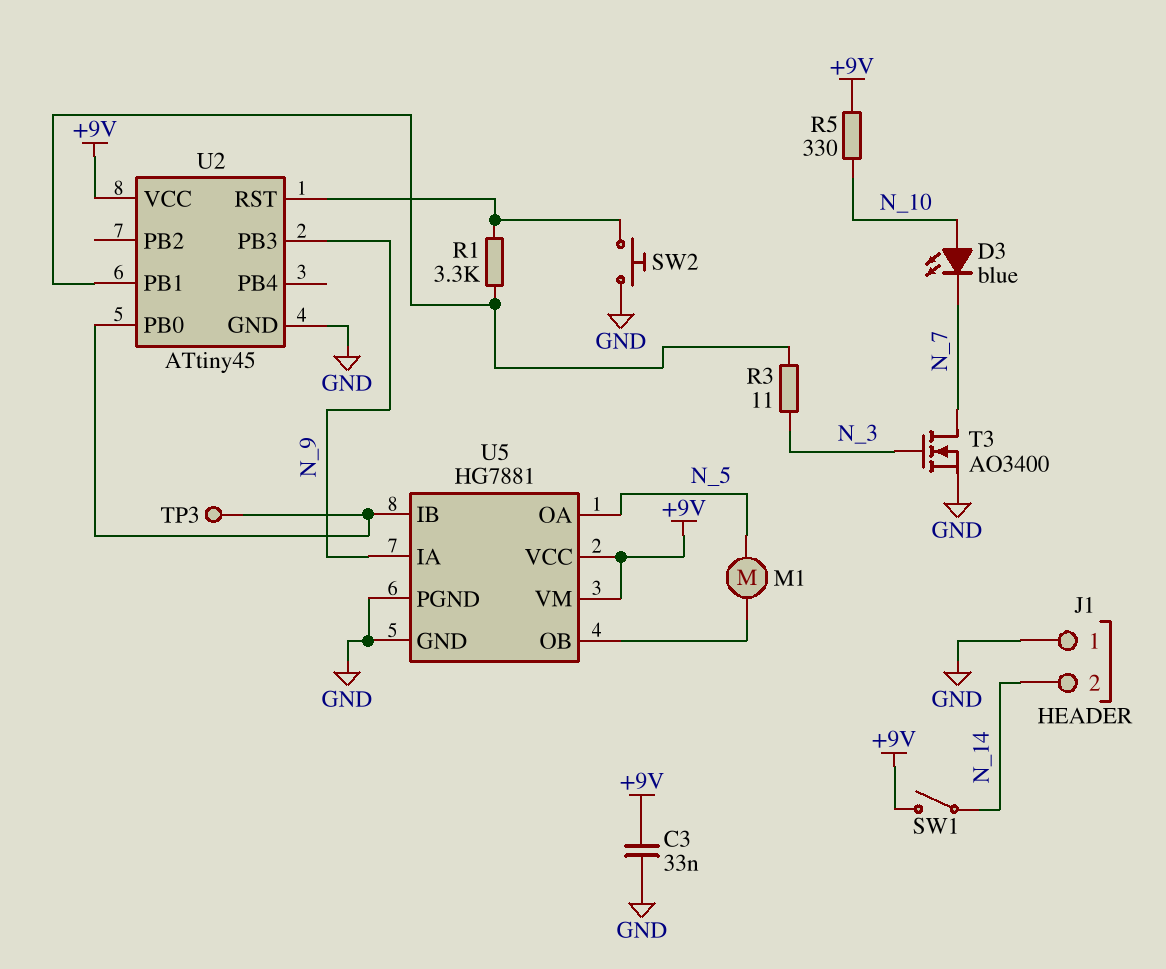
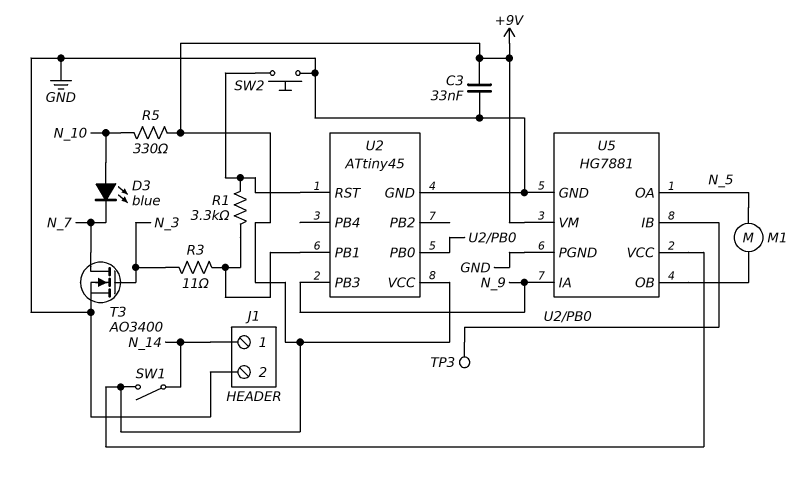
J1 pin 1: GND -> N_14
J1 pin 2: N_14 -> GND

